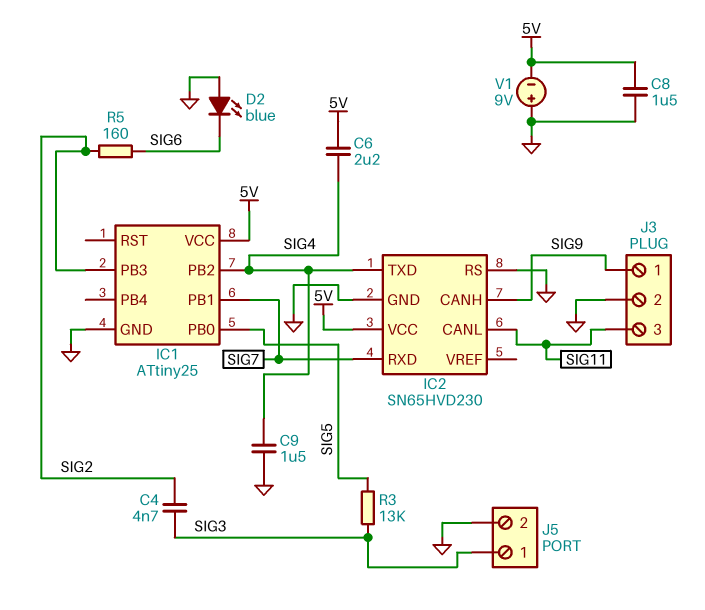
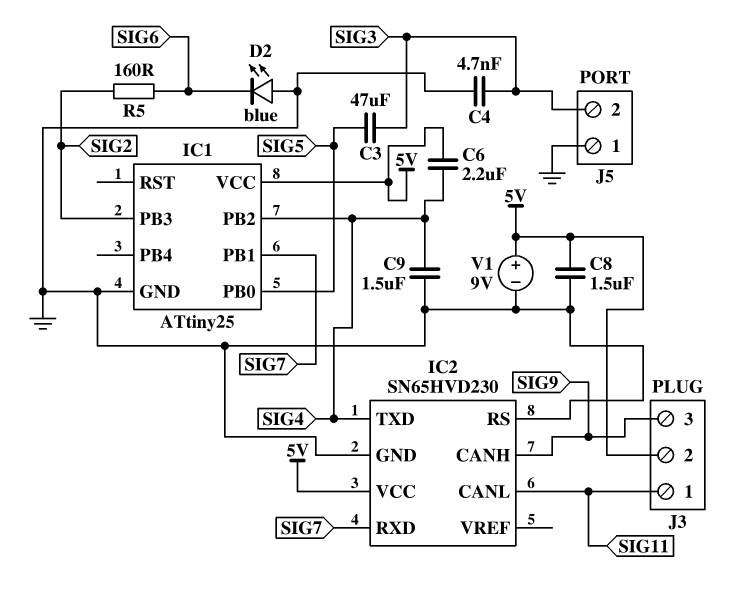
C3: none -> 47uF (SIG3, SIG5)
C4: 4.7nF (SIG2, SIG3) -> 4.7nF (GND, SIG3)
J3 pin 1: SIG9 -> SIG11
J3 pin 2: GND -> 5V
J3 pin 3: SIG11 -> SIG9
J5 pin 1: SIG3 -> GND
J5 pin 2: GND -> SIG3
R3: 13k (SIG3, SIG5) -> none
V1: 9V (plus GND, minus 5V) -> 9V (plus 5V, minus GND)

